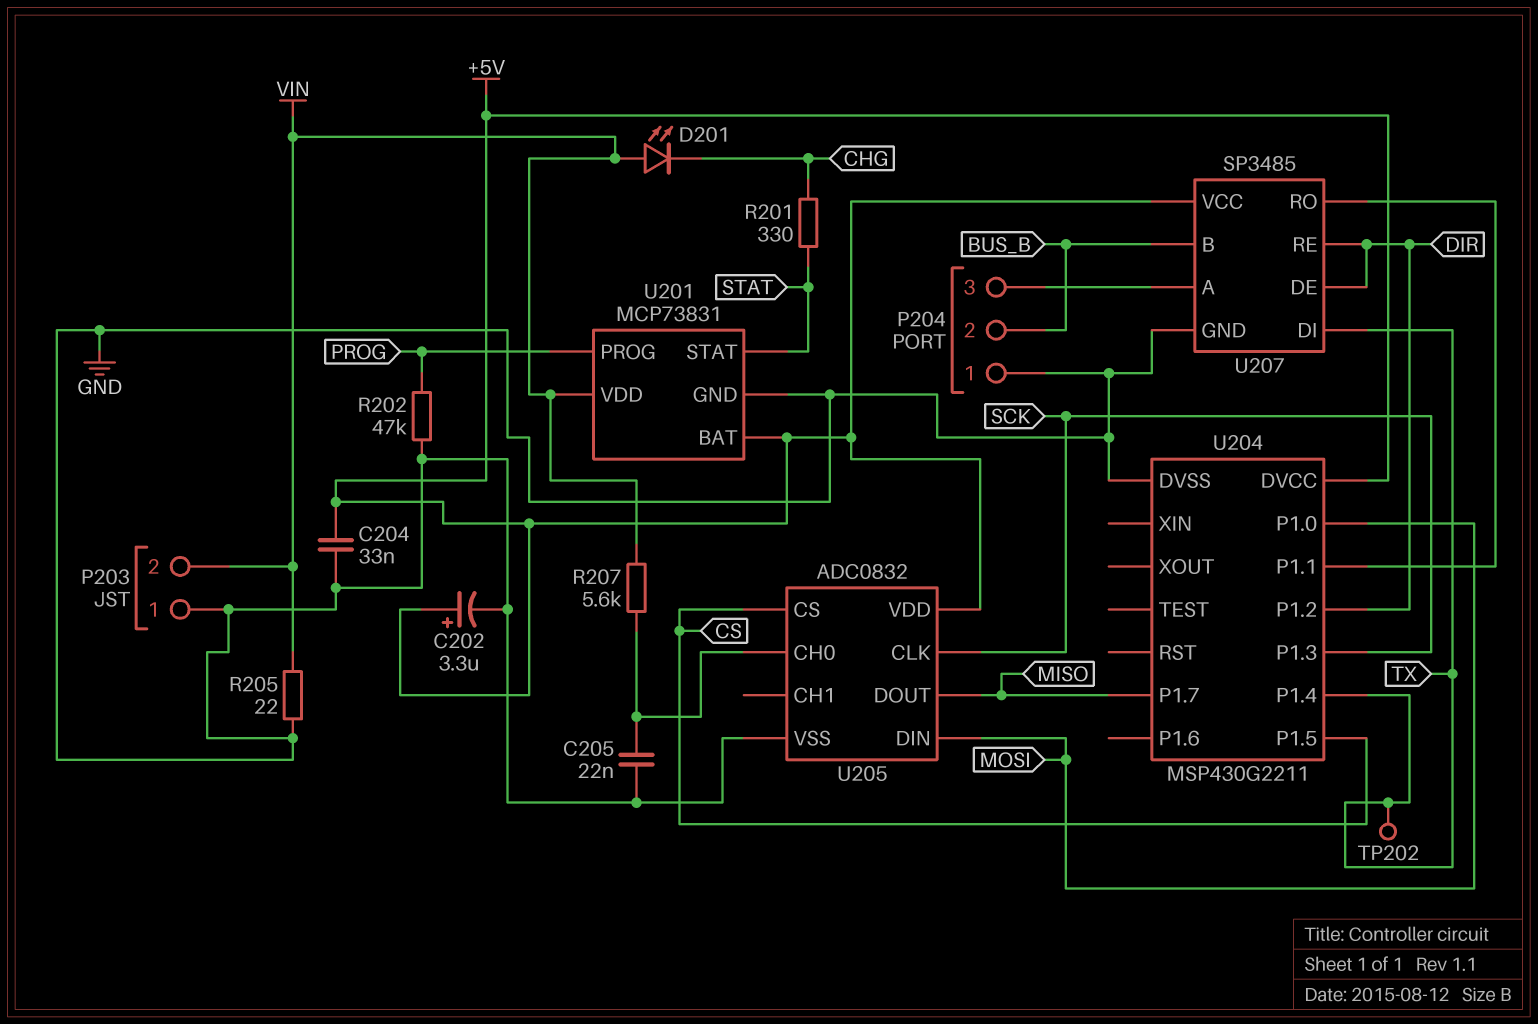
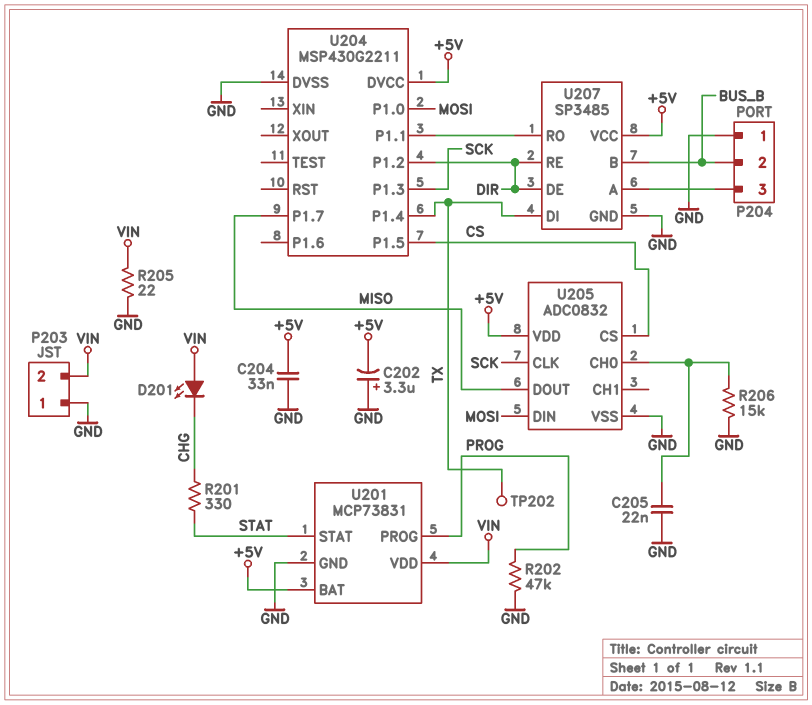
C202: 3.3uF (plus +5V, minus GND) -> 3.3uF (plus GND, minus +5V)
R206: none -> 15k (GND, U205/CH0)
R207: 5.6k (U205/CH0, VIN) -> none

